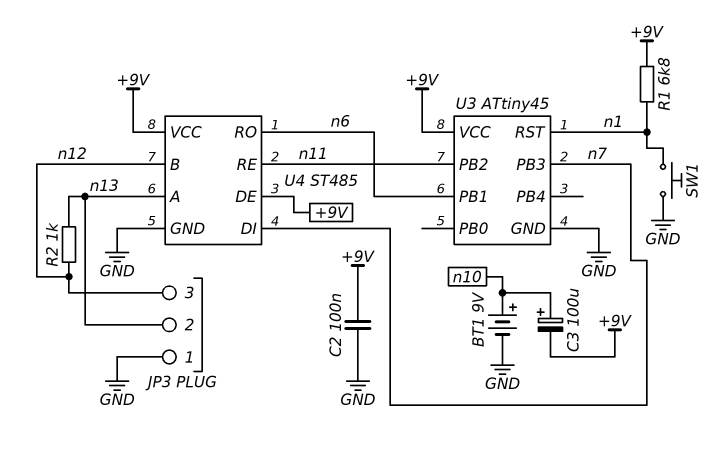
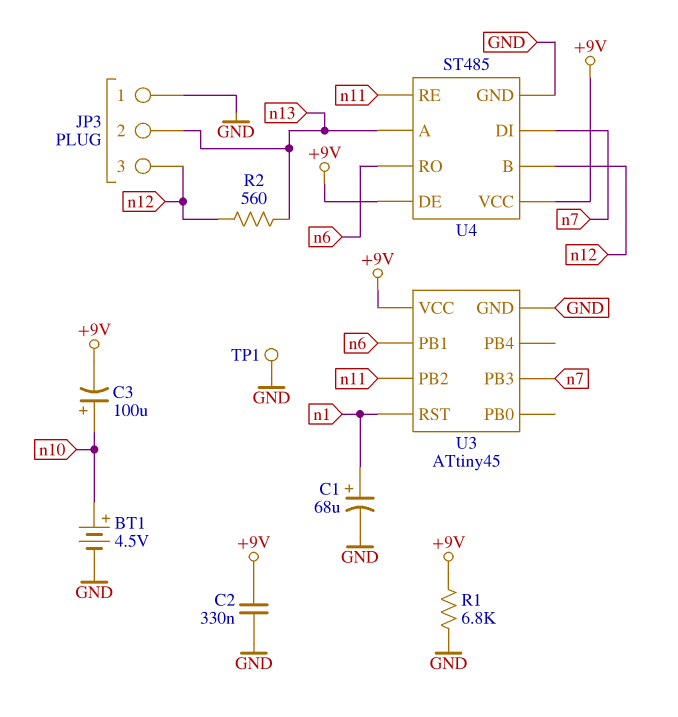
BT1: 9V (plus n10, minus GND) -> 4.5V (plus n10, minus GND)
C1: none -> 68uF (plus n1, minus GND)
C2: 100nF (+9V, GND) -> 330nF (+9V, GND)
R1: 6.8k (+9V, n1) -> 6.8k (+9V, GND)
R2: 1k (n12, n13) -> 560 (n12, n13)
SW1: button (GND, n1) -> none
TP1: none -> test point (GND)

